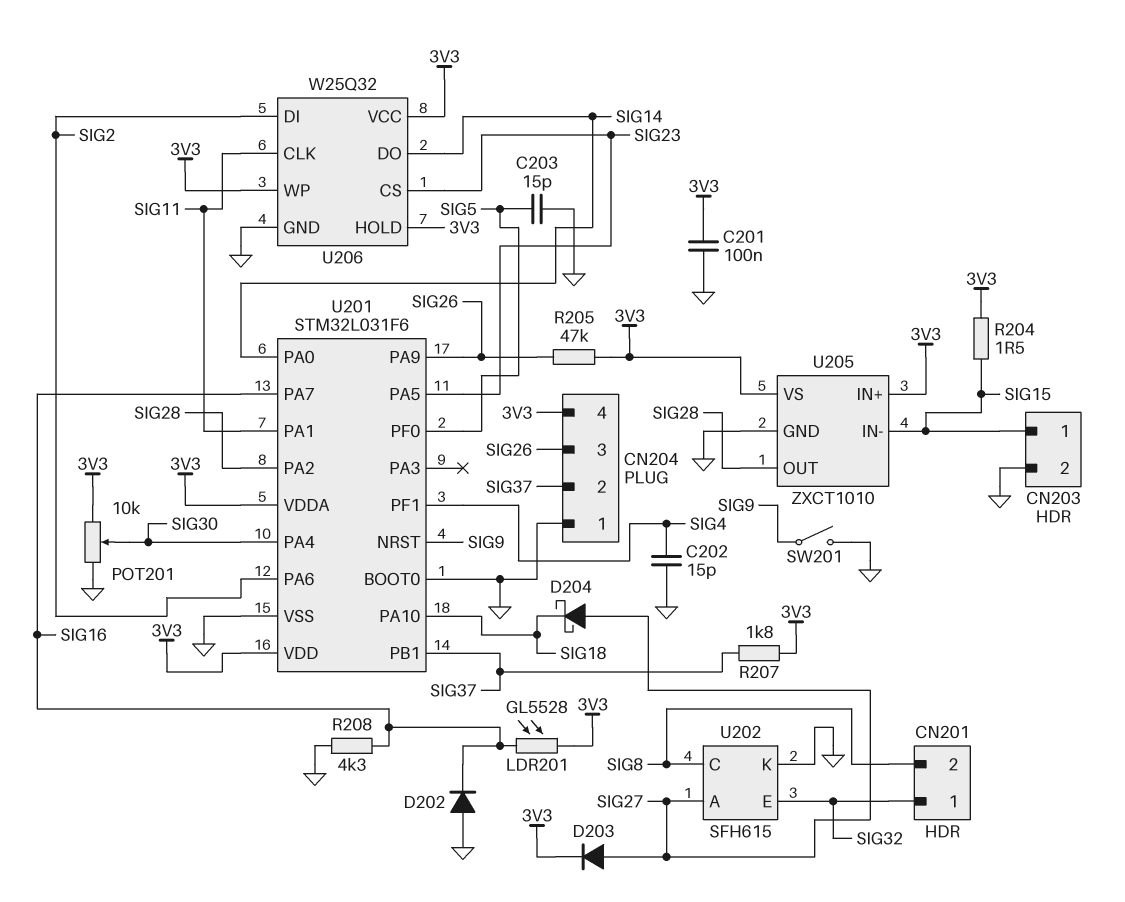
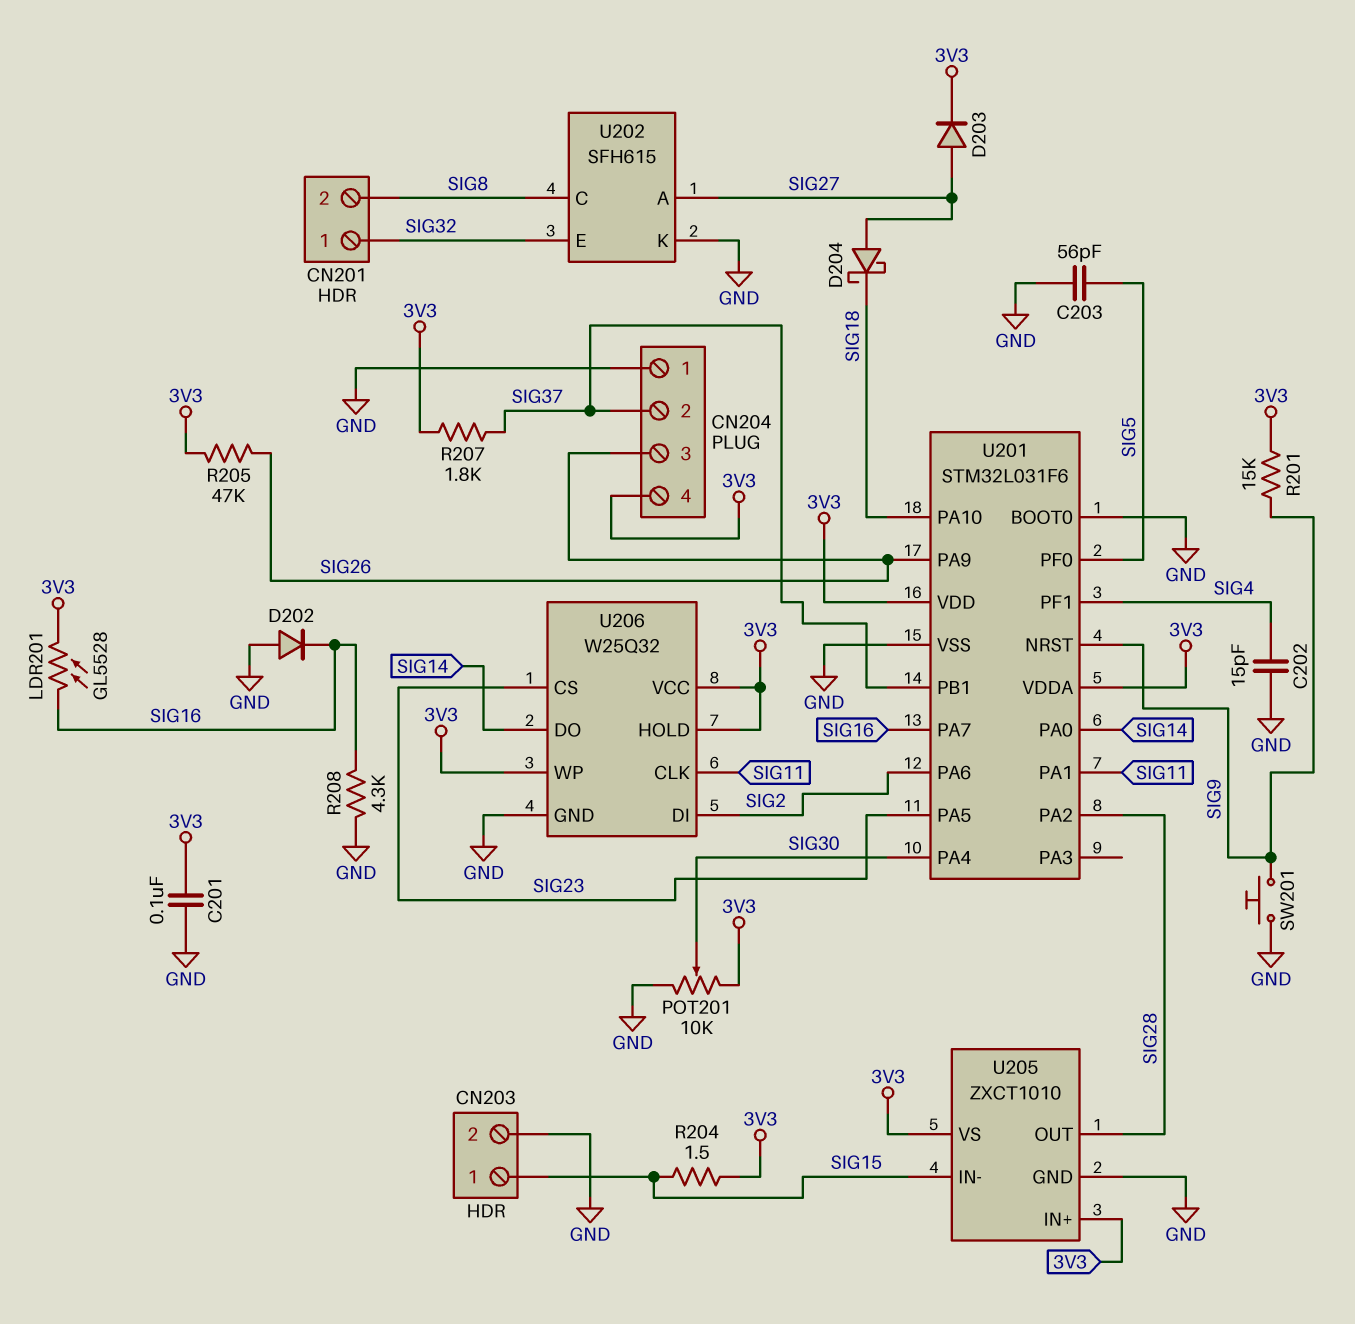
C203: 15pF (GND, SIG5) -> 56pF (GND, SIG5)
R201: none -> 15k (3V3, SIG9)
SW201: switch (GND, SIG9) -> button (GND, SIG9)

